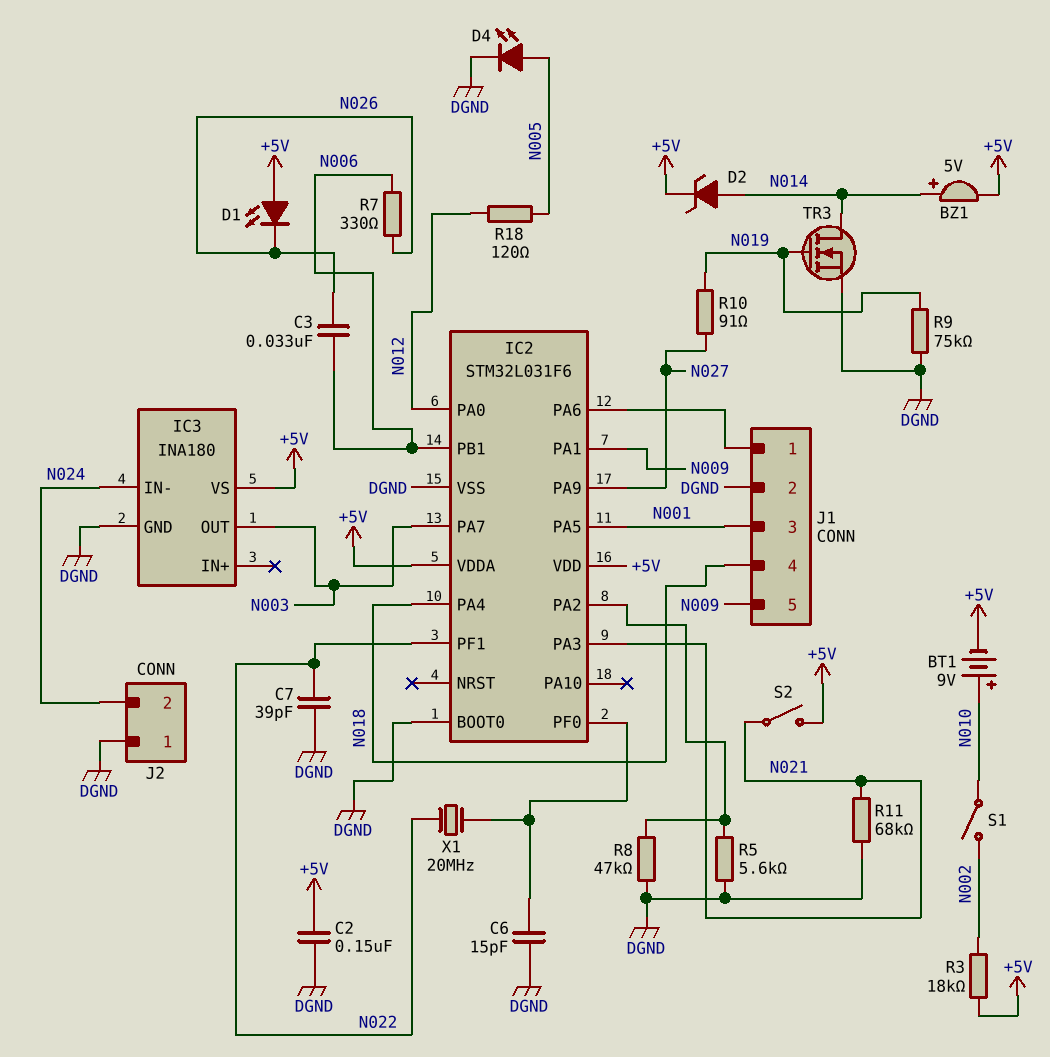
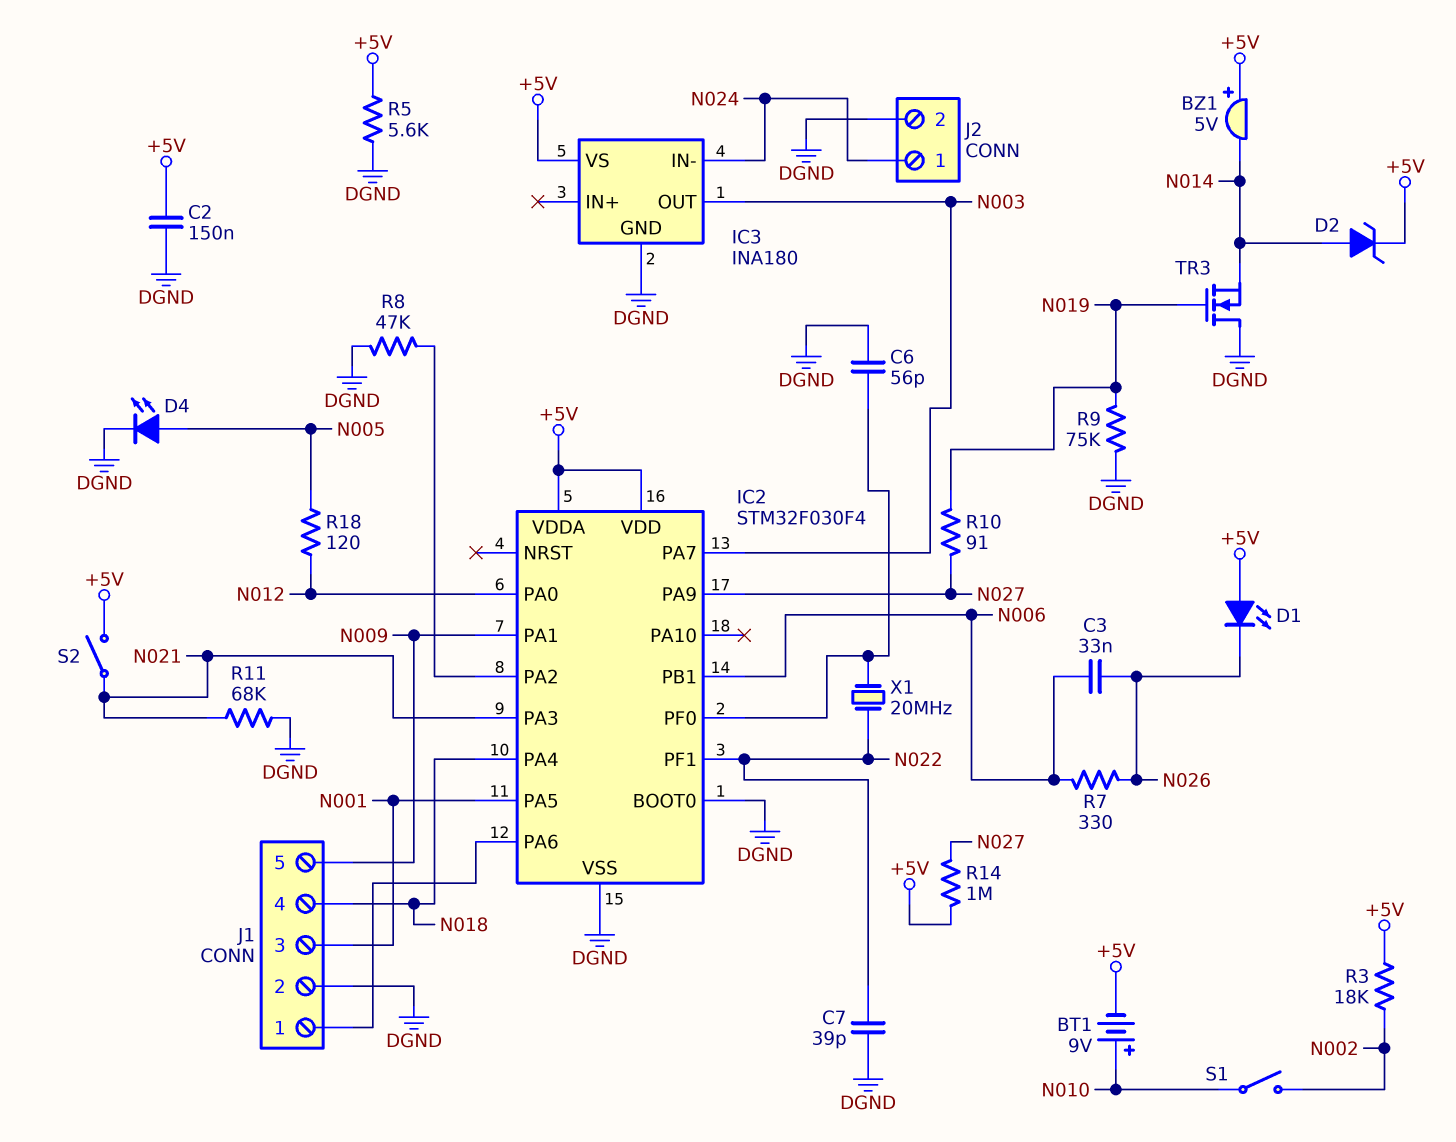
BZ1: buzzer 5V (plus N014, minus +5V) -> buzzer 5V (plus +5V, minus N014)
C6: 15pF (DGND, IC2/PF0) -> 56pF (DGND, IC2/PF0)
IC2: STM32L031F6 -> STM32F030F4
J2 pin 1: DGND -> N024
J2 pin 2: N024 -> DGND
R5: 5.6k (DGND, IC2/PA2) -> 5.6k (+5V, DGND)
R14: none -> 1M (+5V, N027)
TR3: NMOS (G N019, D N014, S DGND) -> NMOS (G N019, D DGND, S N014)

